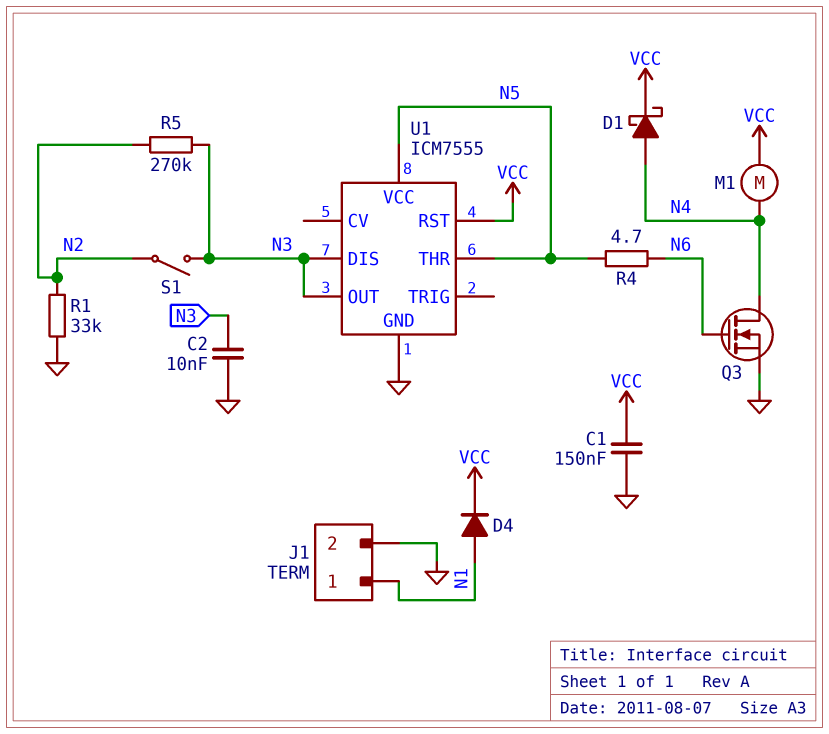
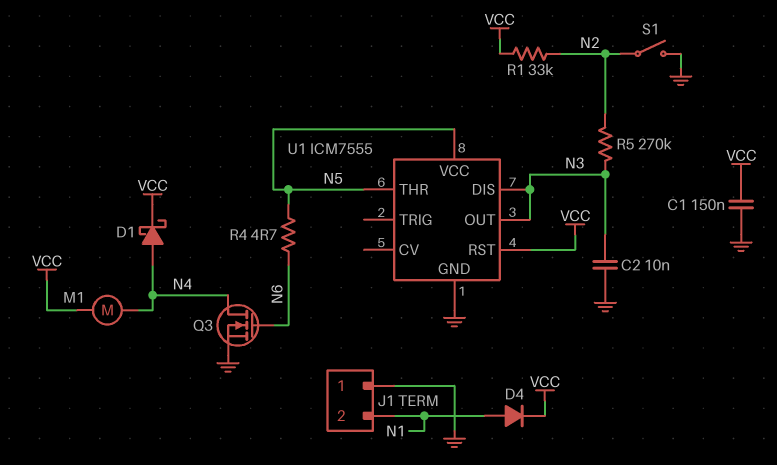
J1 pin 1: N1 -> GND
J1 pin 2: GND -> N1
R1: 33k (GND, N2) -> 33k (N2, VCC)
S1: switch (N2, N3) -> switch (GND, N2)

